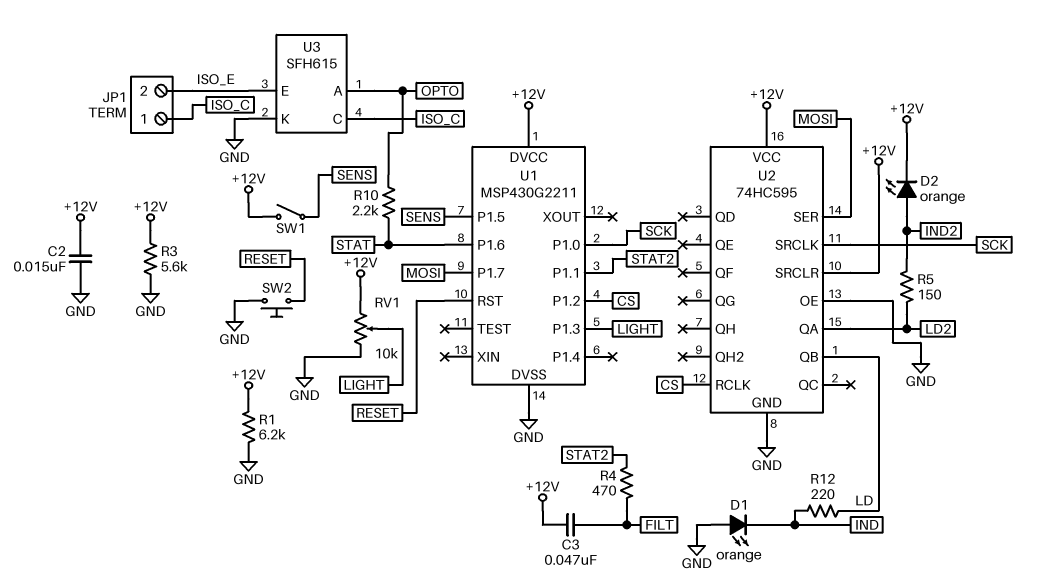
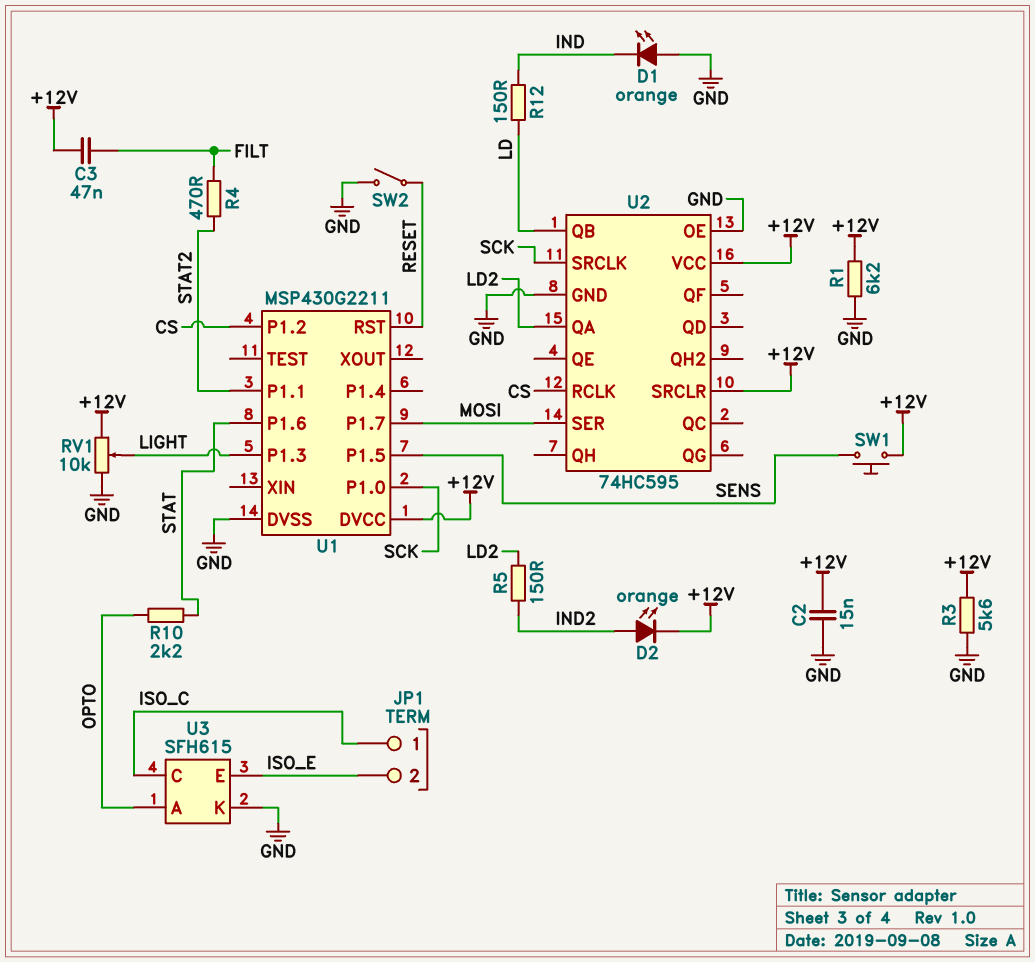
R12: 220 (IND, LD) -> 150 (IND, LD)
SW1: switch (+12V, SENS) -> button (+12V, SENS)
SW2: button (GND, RESET) -> switch (GND, RESET)

